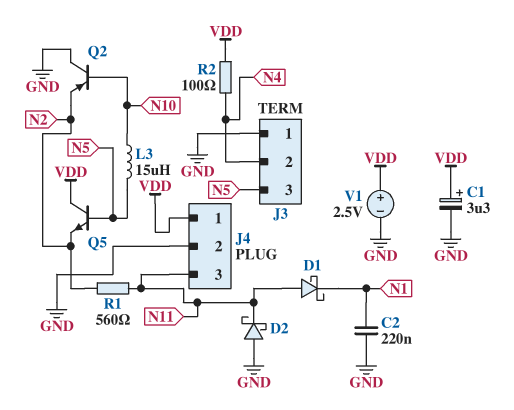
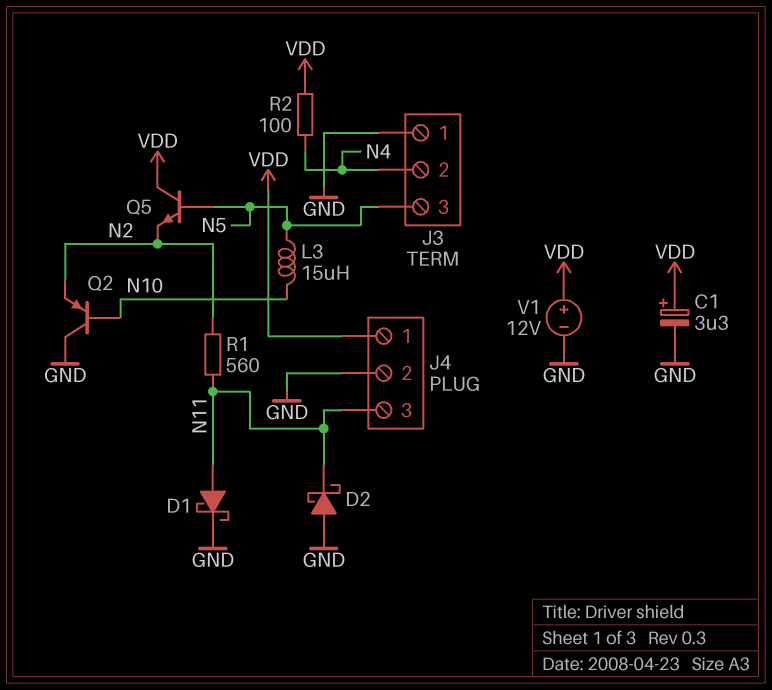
C2: 220nF (GND, N1) -> none
D1: schottky (A N11, K N1) -> schottky (A N11, K GND)
V1: 2.5V (plus VDD, minus GND) -> 12V (plus VDD, minus GND)

